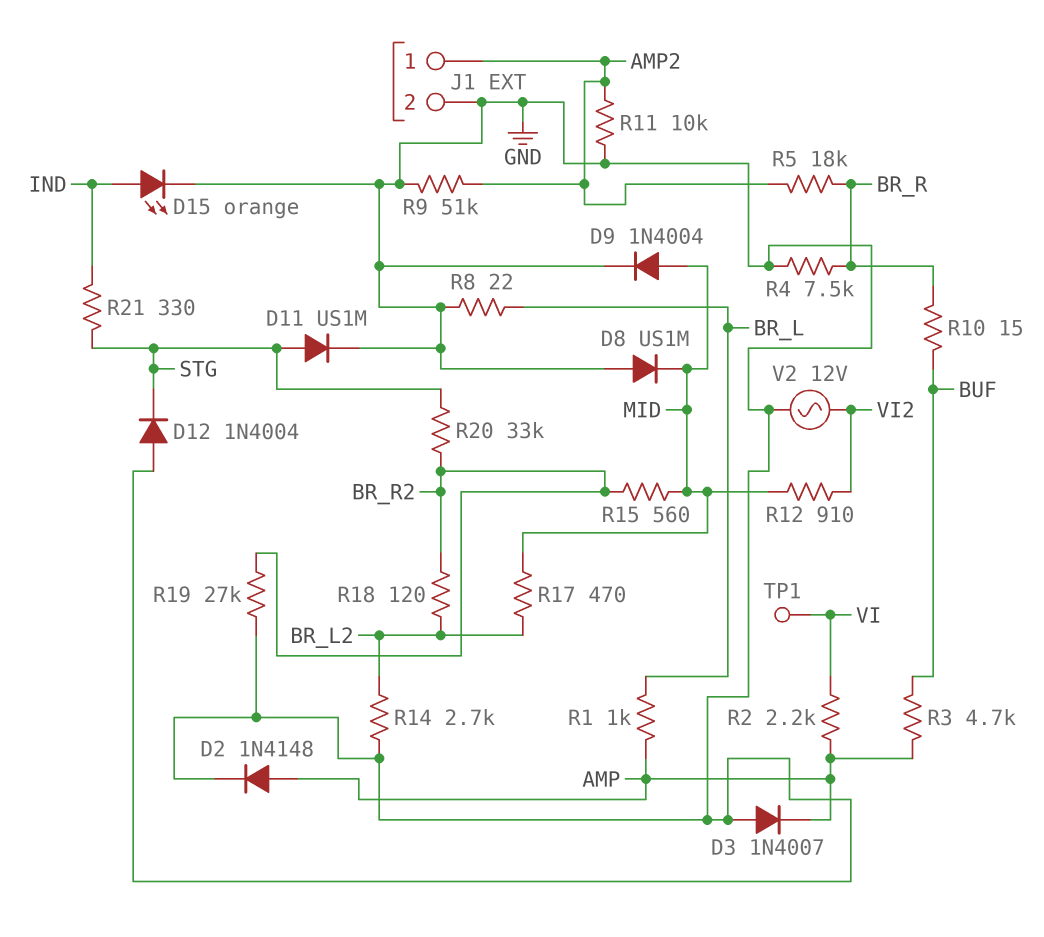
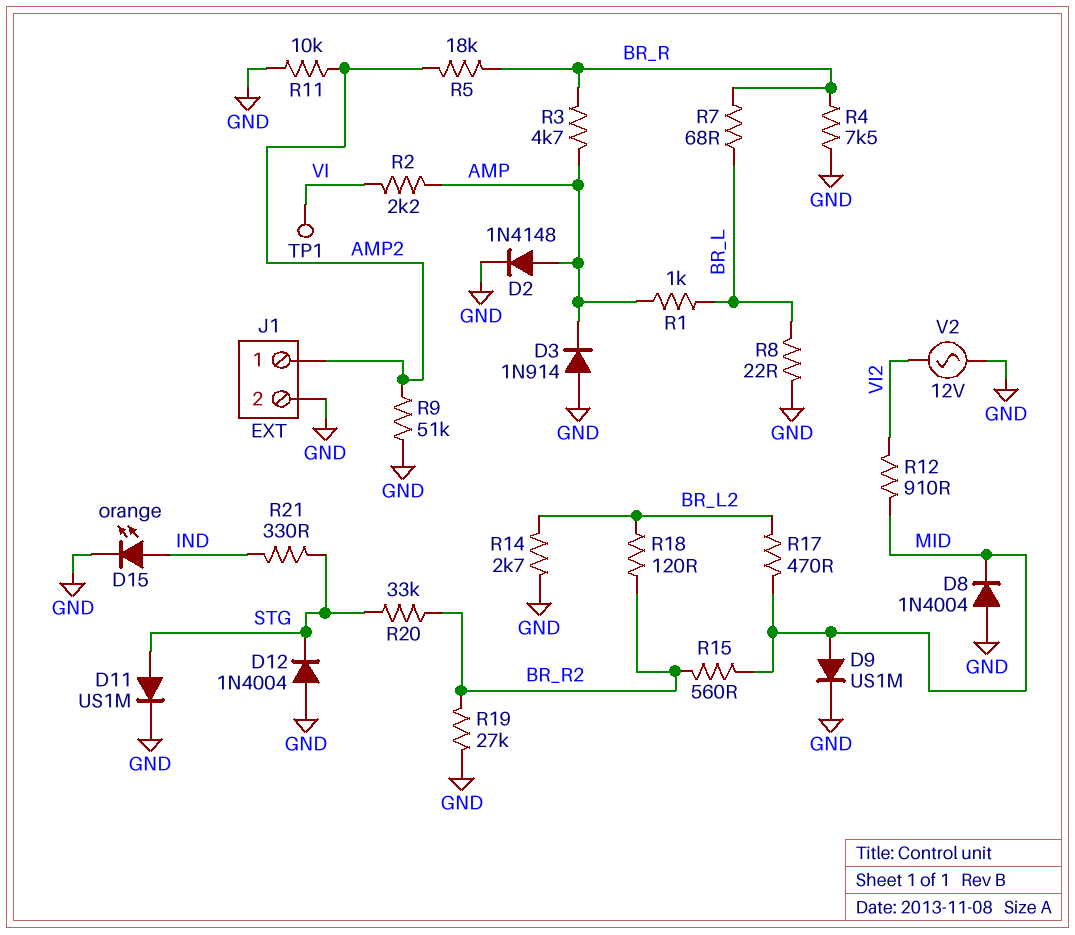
D3: diode 1N4007 (A GND, K AMP) -> diode 1N914 (A GND, K AMP)
D8: diode US1M (A GND, K MID) -> diode 1N4004 (A GND, K MID)
D9: diode 1N4004 (A MID, K GND) -> diode US1M (A MID, K GND)
R3: 4.7k (AMP, BUF) -> 4.7k (AMP, BR_R)
R7: none -> 68 (BR_L, BR_R)
R10: 15 (BR_R, BUF) -> none

